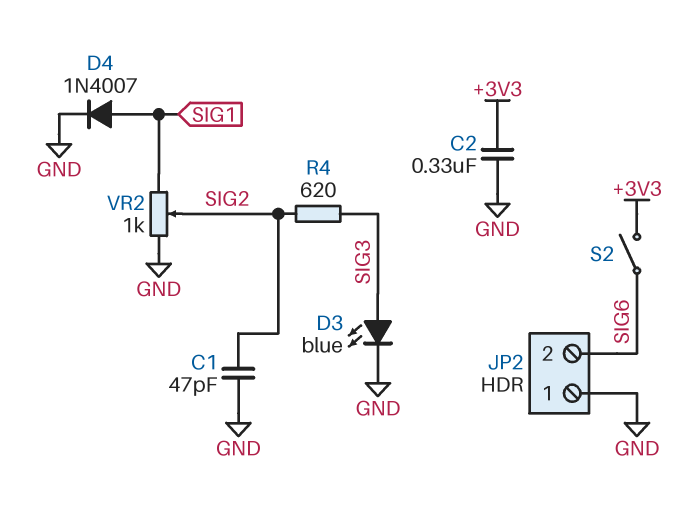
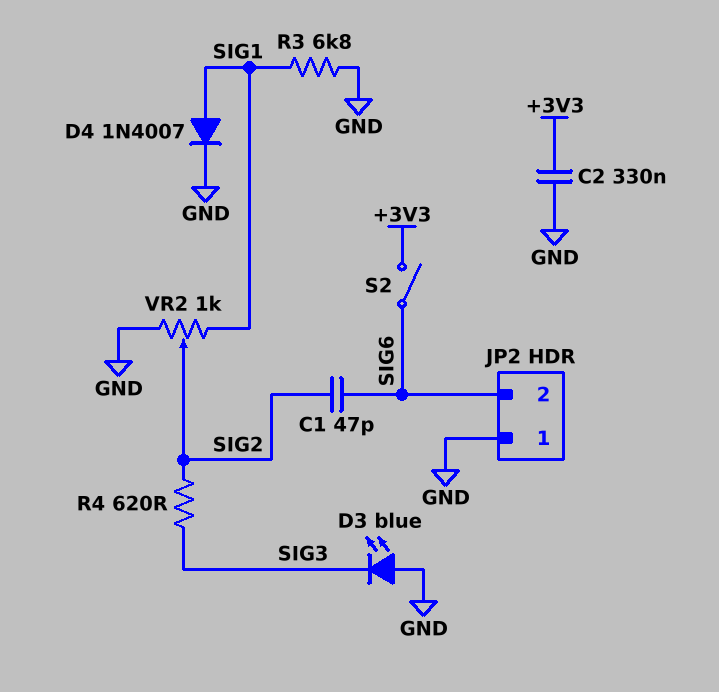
C1: 47pF (GND, SIG2) -> 47pF (SIG2, SIG6)
D3: LED blue (A SIG3, K GND) -> LED blue (A GND, K SIG3)
R3: none -> 6.8k (GND, SIG1)

